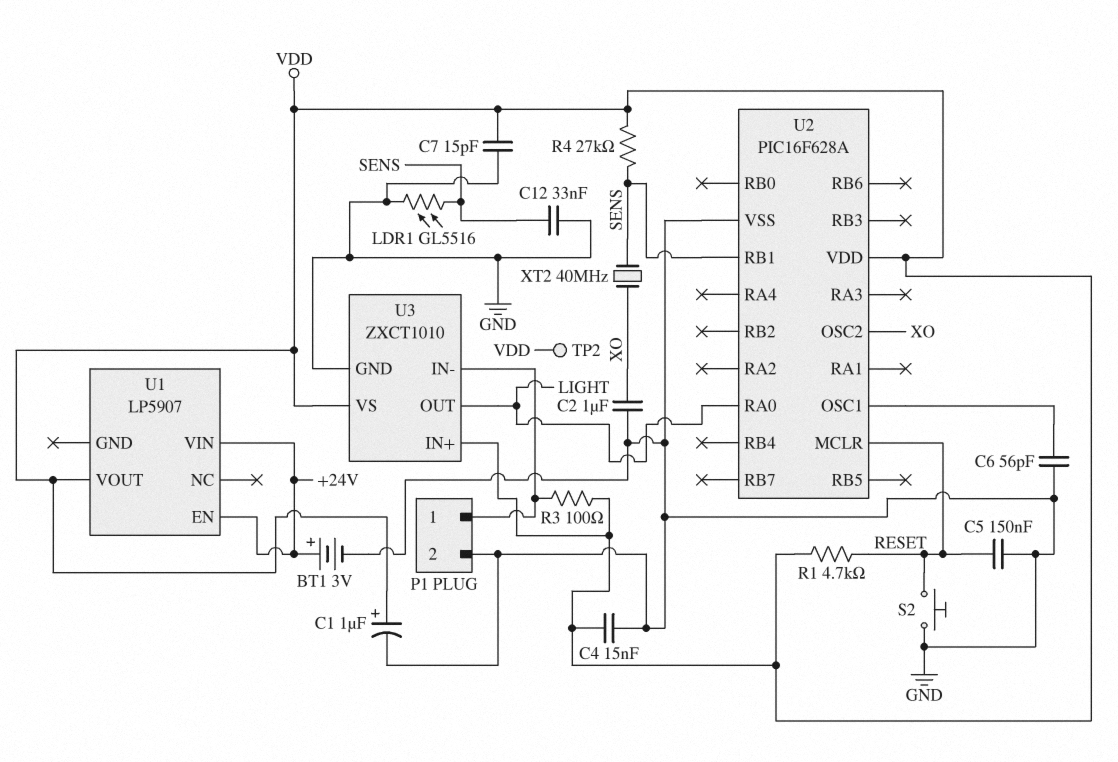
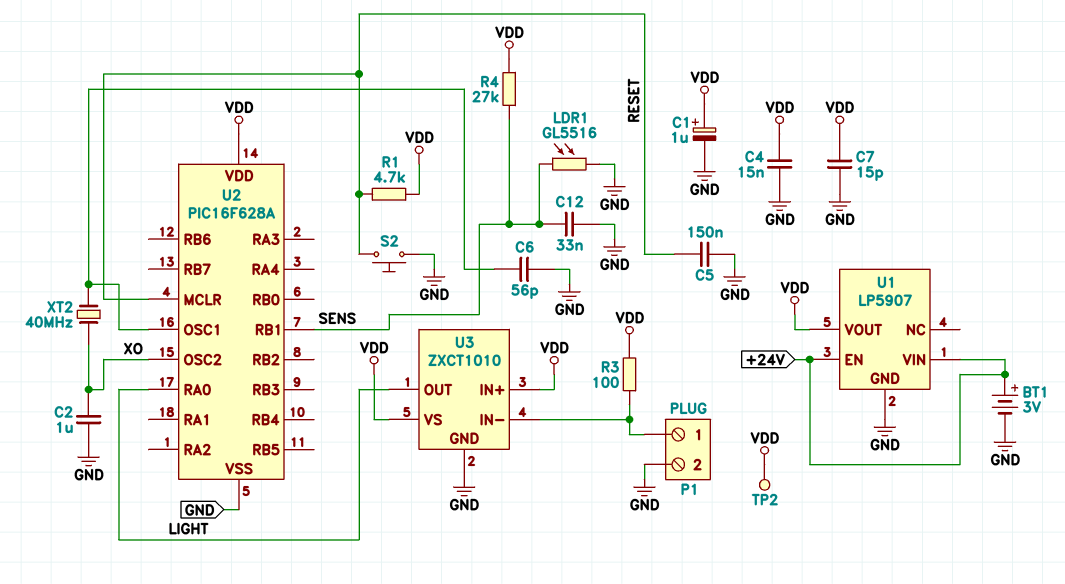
U1 pin GND: none -> GND
XT2: 40MHz (SENS, XO) -> 40MHz (U2/OSC1, XO)

